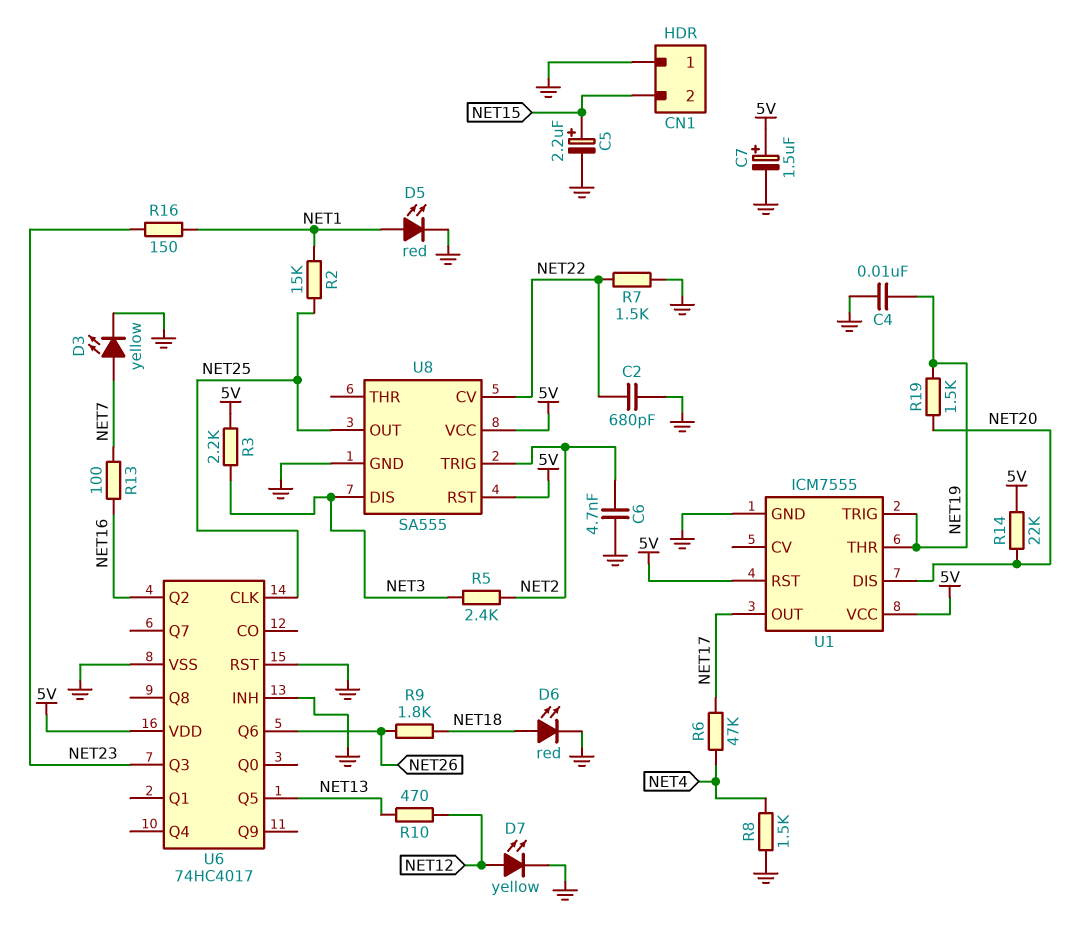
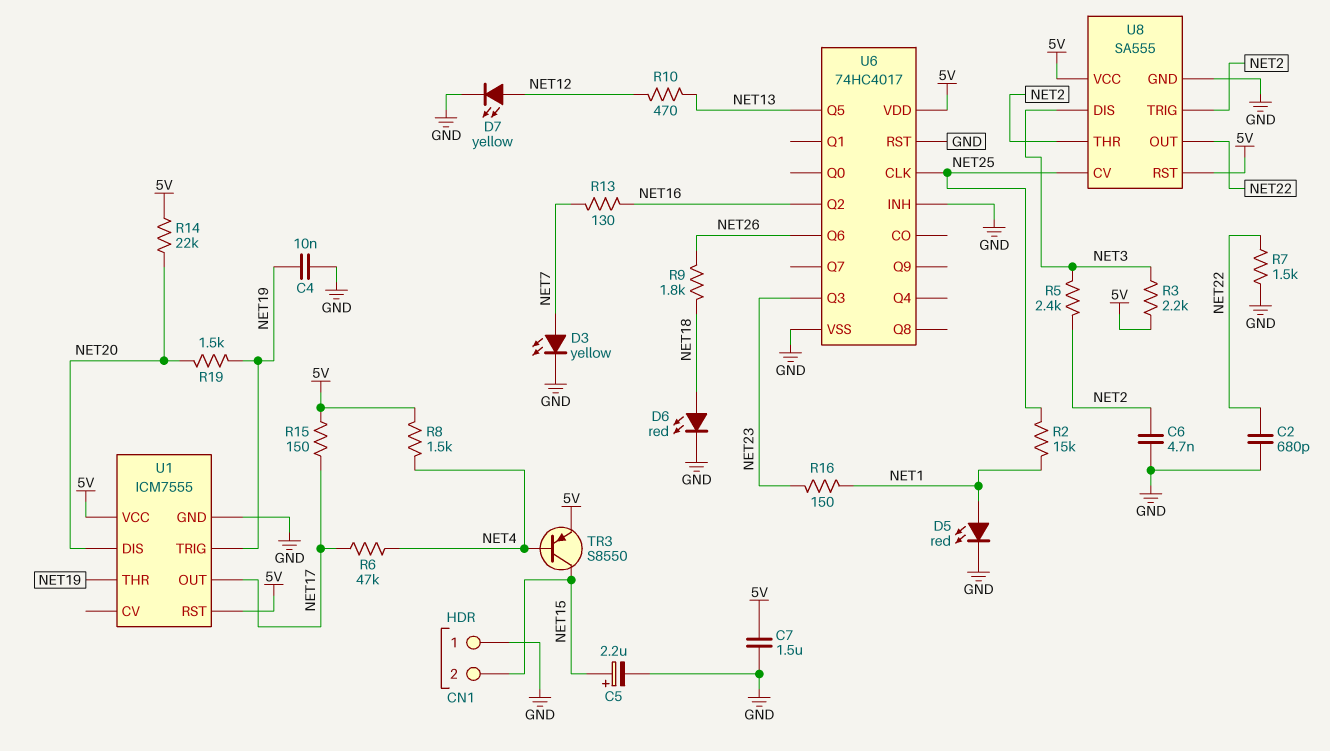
C7: 1.5uF (plus 5V, minus GND) -> 1.5uF (5V, GND)
R8: 1.5k (GND, NET4) -> 1.5k (5V, NET4)
R13: 100 (NET7, NET16) -> 130 (NET7, NET16)
R15: none -> 150 (5V, NET17)
TR3: none -> PNP S8550 (B NET4, C NET15, E 5V)
U8 pin CV: NET22 -> NET25
U8 pin OUT: NET25 -> NET22
U8 pin THR: none -> NET2

